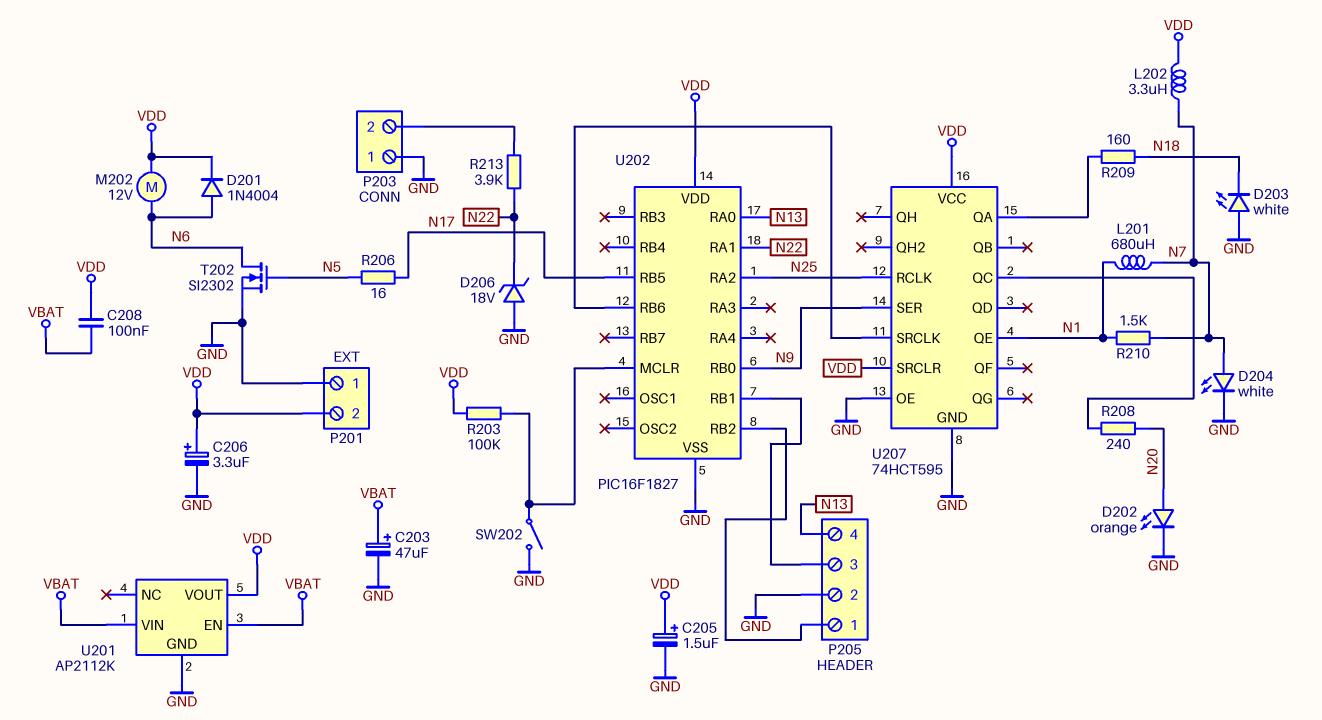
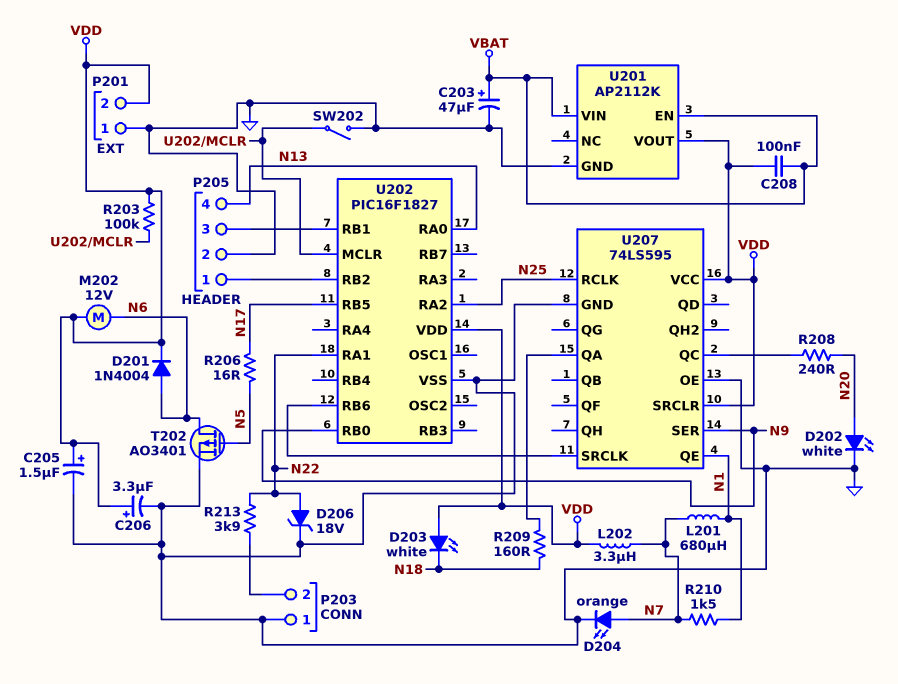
D202: LED orange (A N20, K GND) -> LED white (A N20, K GND)
D203: LED white (A GND, K N18) -> LED white (A VDD, K N18)
D204: LED white (A N7, K GND) -> LED orange (A N7, K GND)
D206: zener 18V (A GND, K N22) -> zener 18V (A N22, K GND)
T202: NMOS SI2302 (G N5, D N6, S GND) -> PMOS AO3401 (G N5, D N6, S GND)
U207: 74HCT595 -> 74LS595

